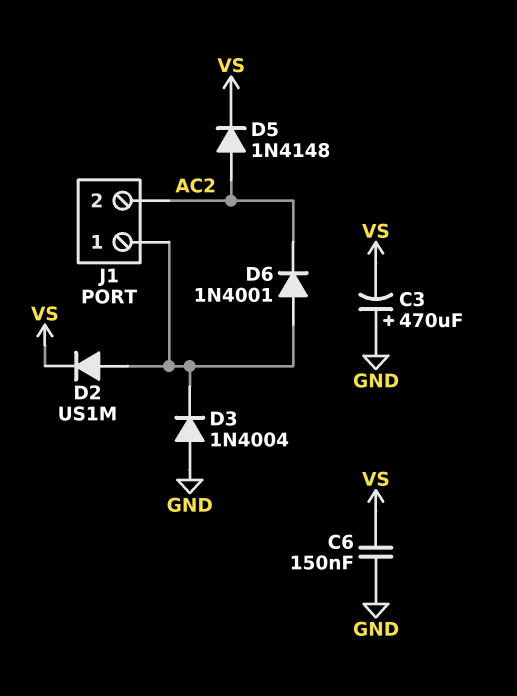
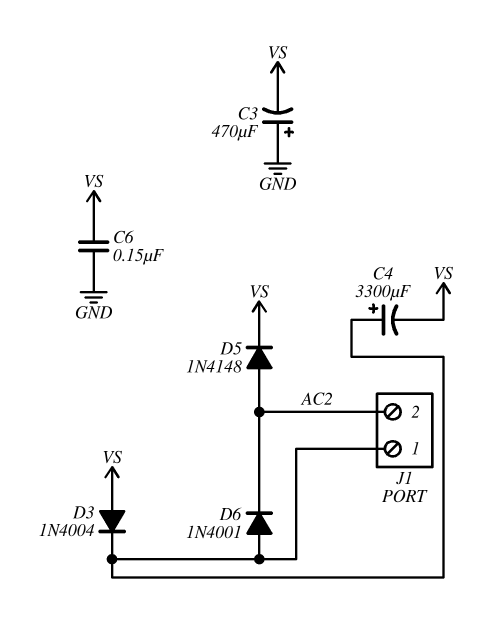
C4: none -> 3300uF (plus J1/1, minus VS)
D2: diode US1M (A J1/1, K VS) -> none
D3: diode 1N4004 (A GND, K J1/1) -> diode 1N4004 (A VS, K J1/1)

